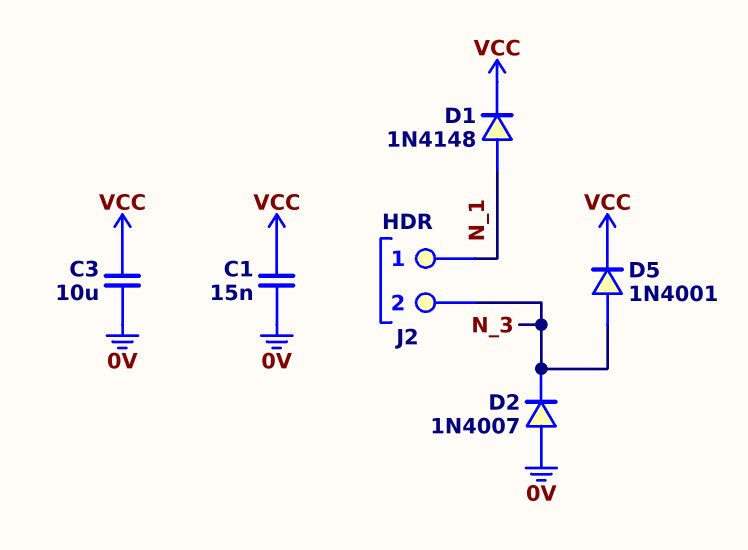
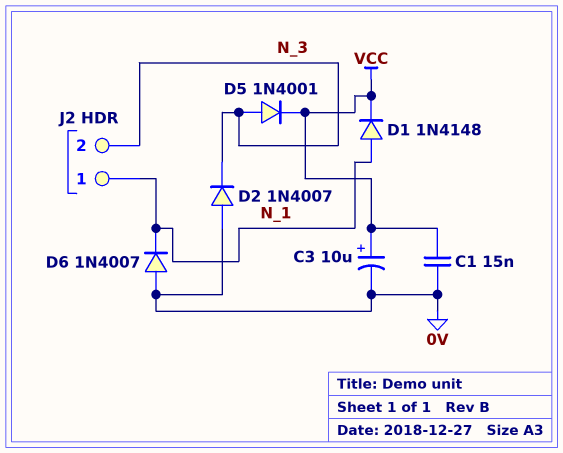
C3: 10uF (0V, VCC) -> 10uF (plus VCC, minus 0V)
D6: none -> diode 1N4007 (A 0V, K N_1)

